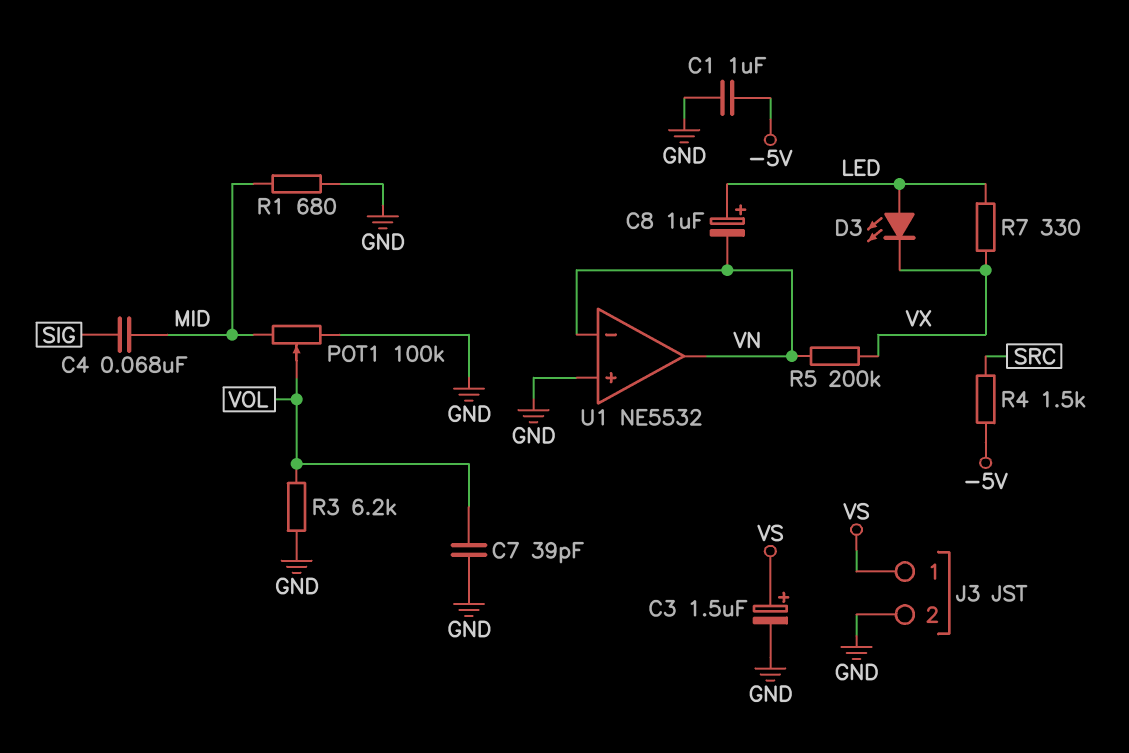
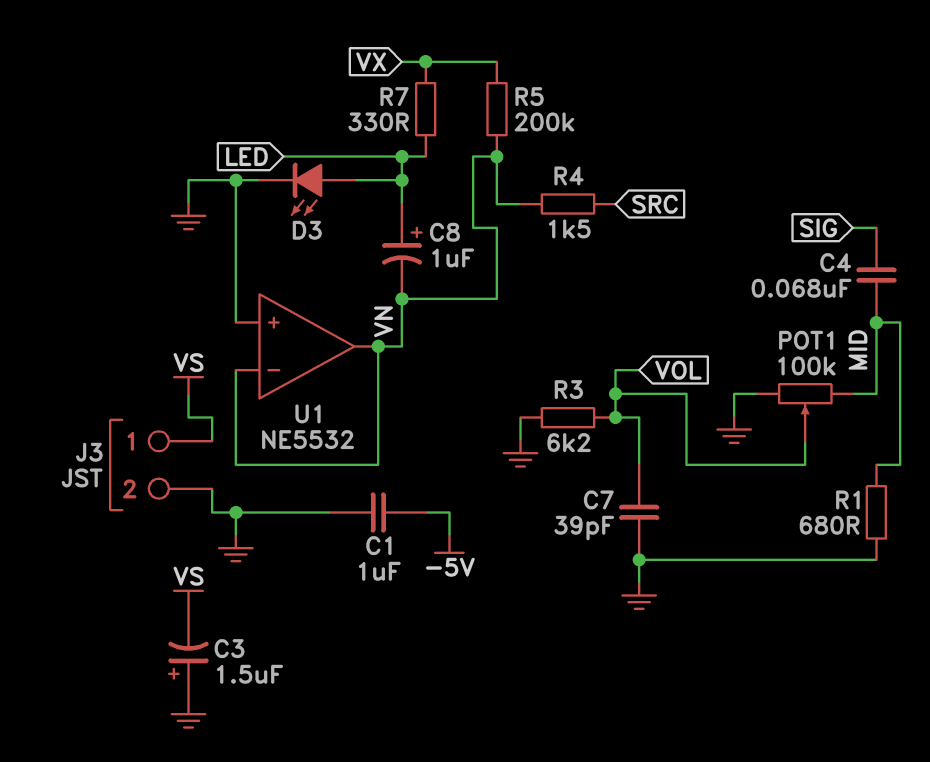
C3: 1.5uF (plus VS, minus GND) -> 1.5uF (plus GND, minus VS)
D3: LED (A LED, K VX) -> LED (A LED, K GND)
R4: 1.5k (-5V, SRC) -> 1.5k (SRC, VN)

